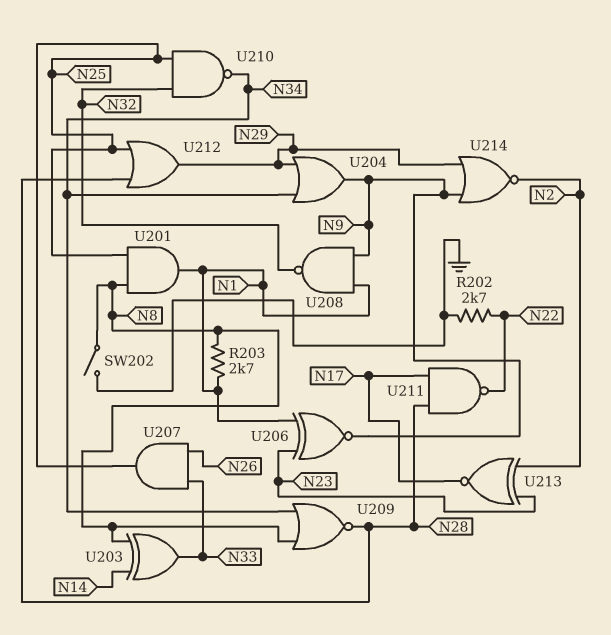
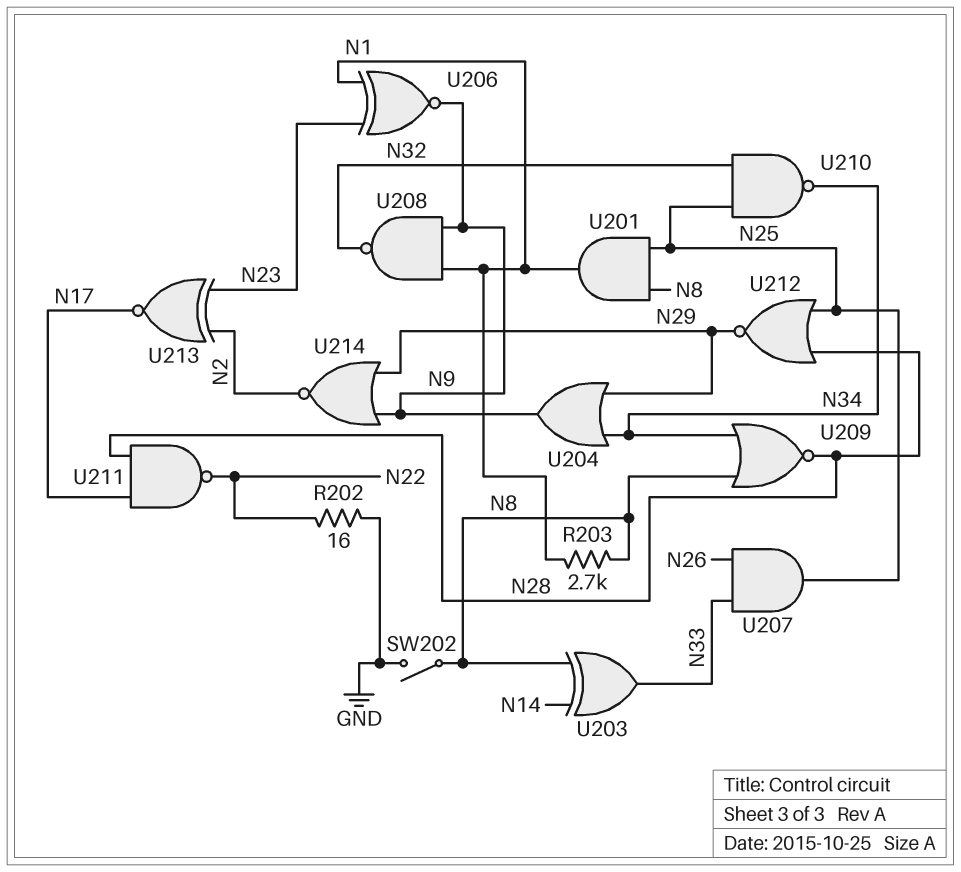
R202: 2.7k (GND, N22) -> 16 (GND, N22)
U212: OR (in N25, in N28, out N29) -> NOR (in N25, in N28, out N29)

